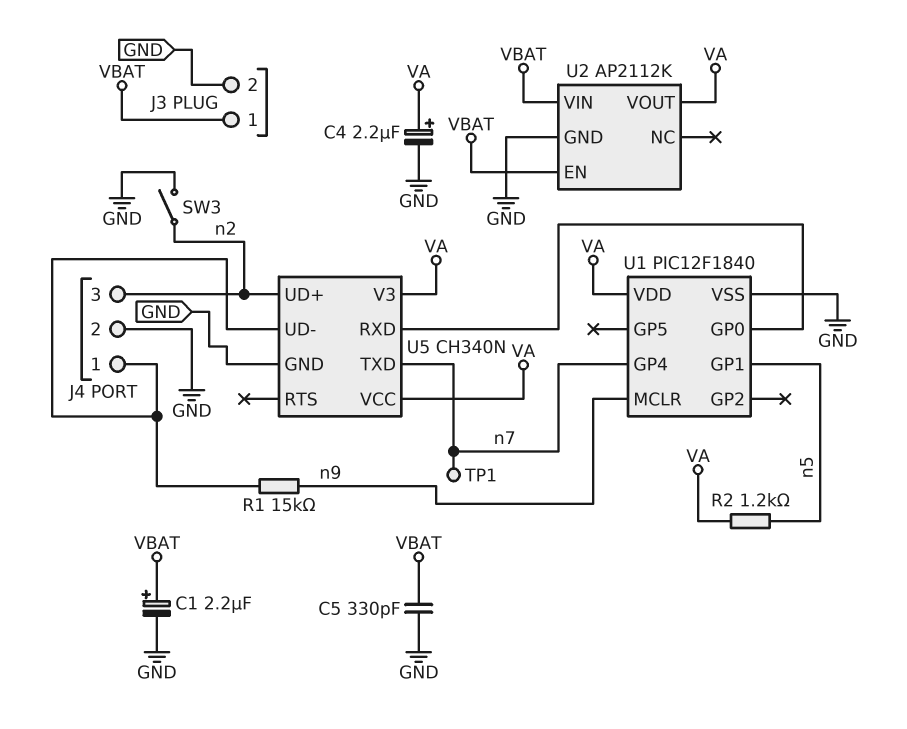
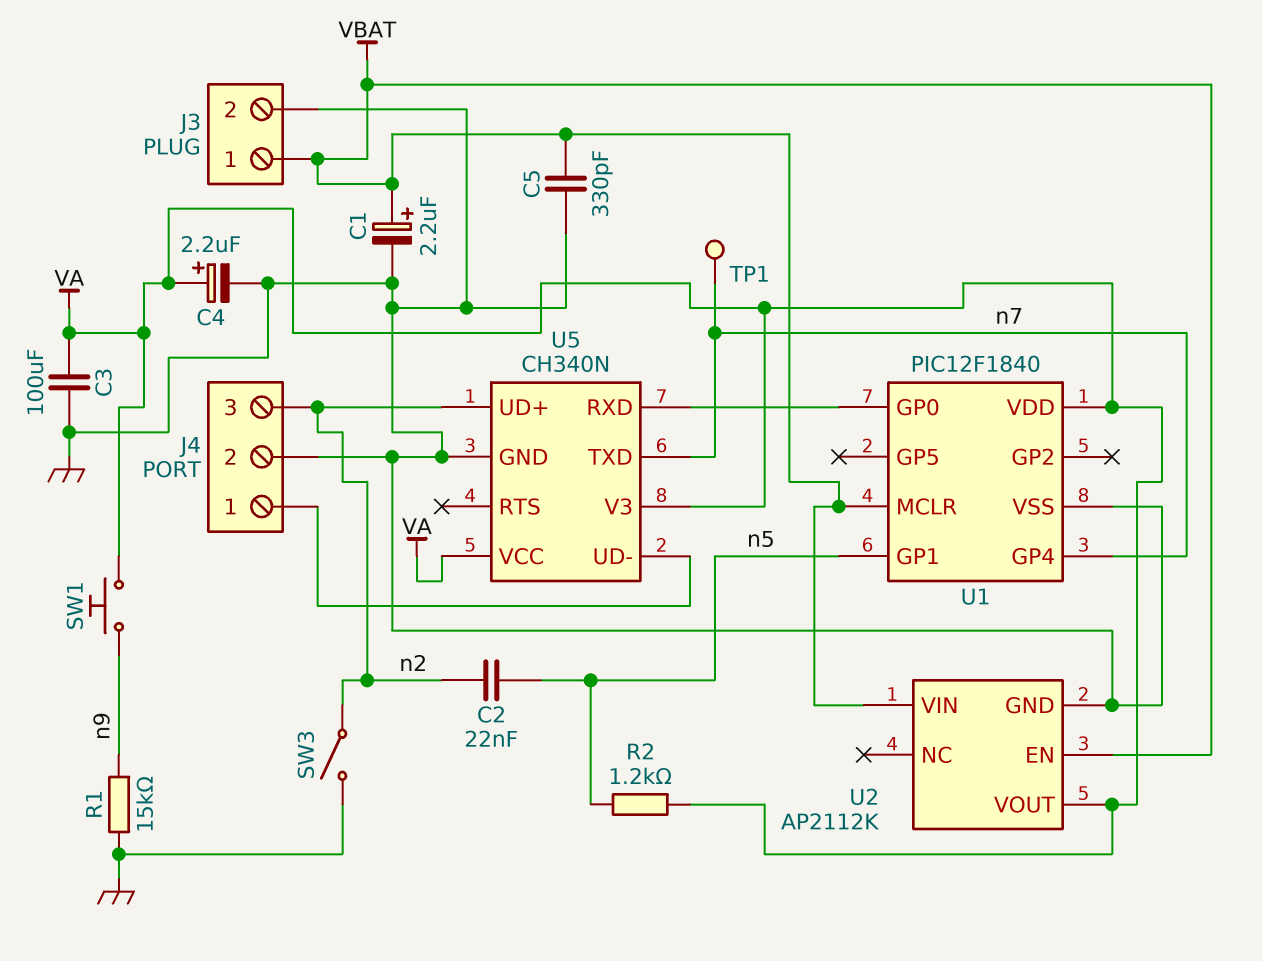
C2: none -> 22nF (n2, n5)
C3: none -> 100uF (GND, VA)
R1: 15k (J4/1, n9) -> 15k (GND, n9)
SW1: none -> button (VA, n9)
U1 pin MCLR: n9 -> VBAT

